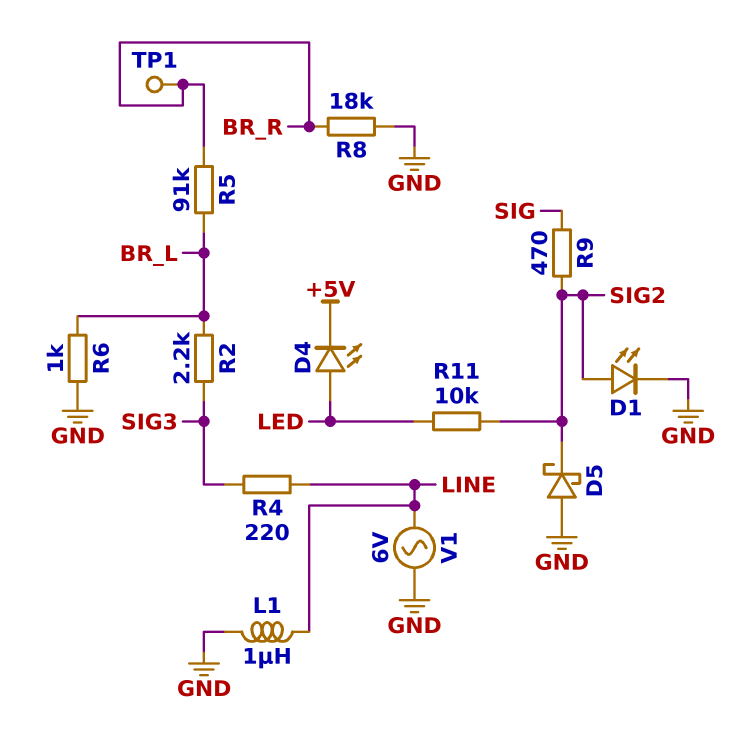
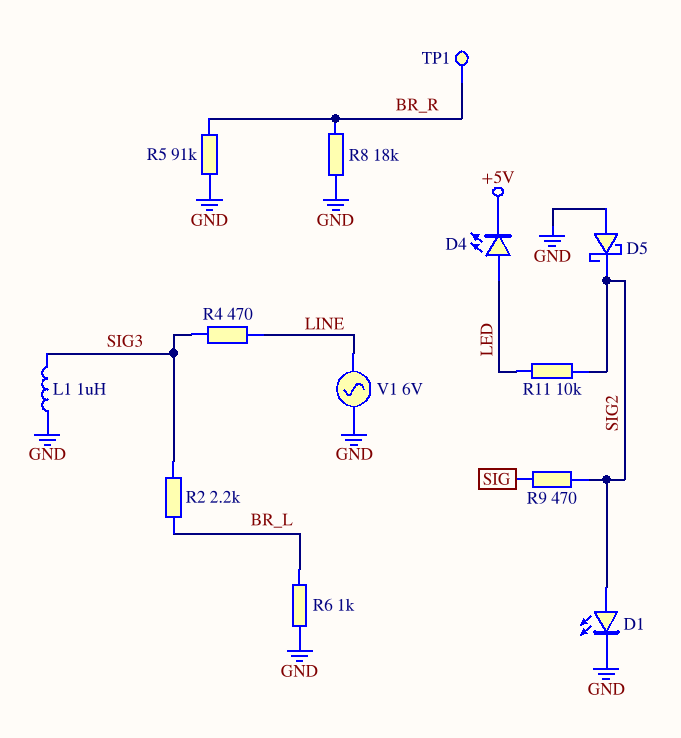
L1: 1uH (GND, LINE) -> 1uH (GND, SIG3)
R4: 220 (LINE, SIG3) -> 470 (LINE, SIG3)
R5: 91k (BR_L, BR_R) -> 91k (BR_R, GND)

